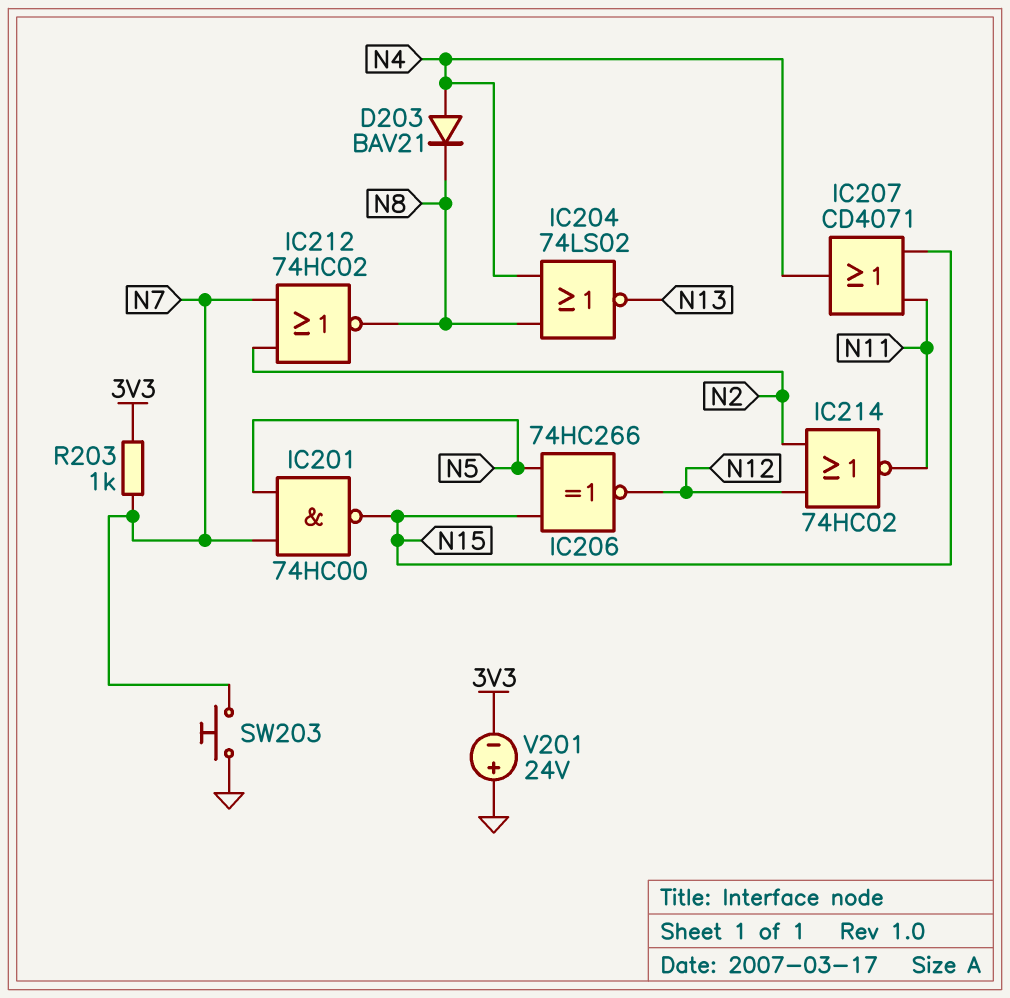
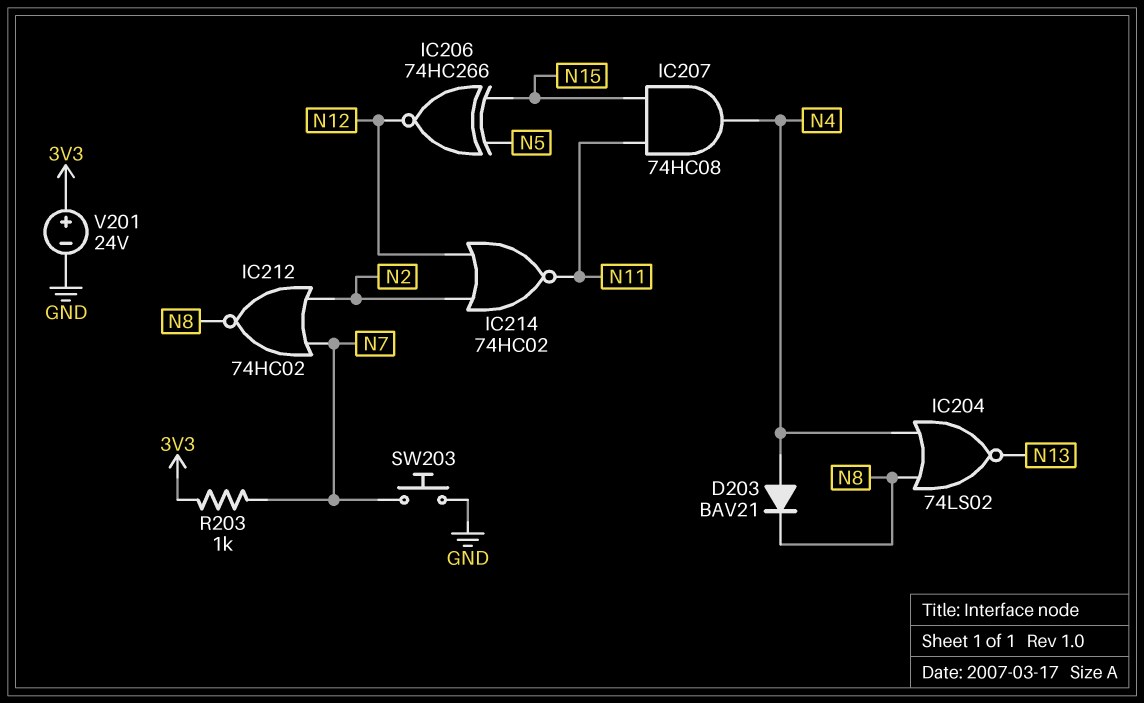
IC201: NAND 74HC00 (in N5, in N7, out N15) -> none
IC207: OR CD4071 (in N11, in N15, out N4) -> AND 74HC08 (in N11, in N15, out N4)
V201: 24V (plus GND, minus 3V3) -> 24V (plus 3V3, minus GND)

